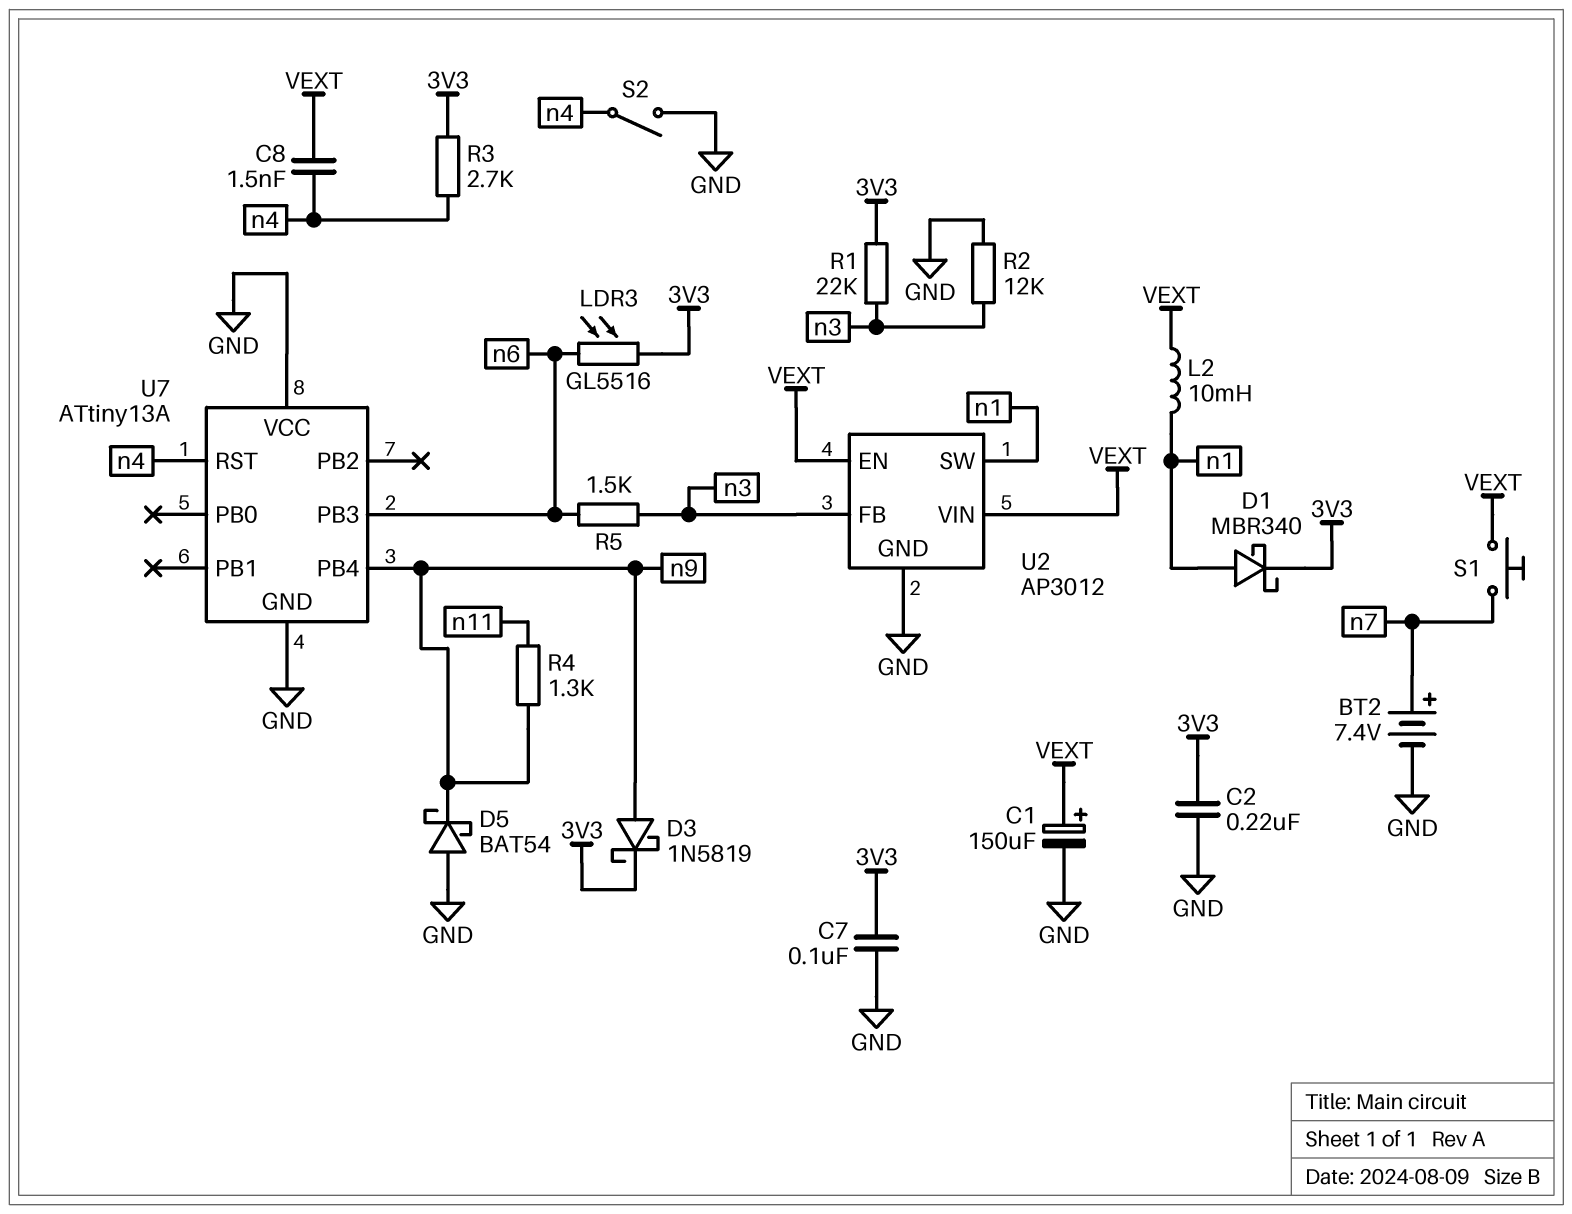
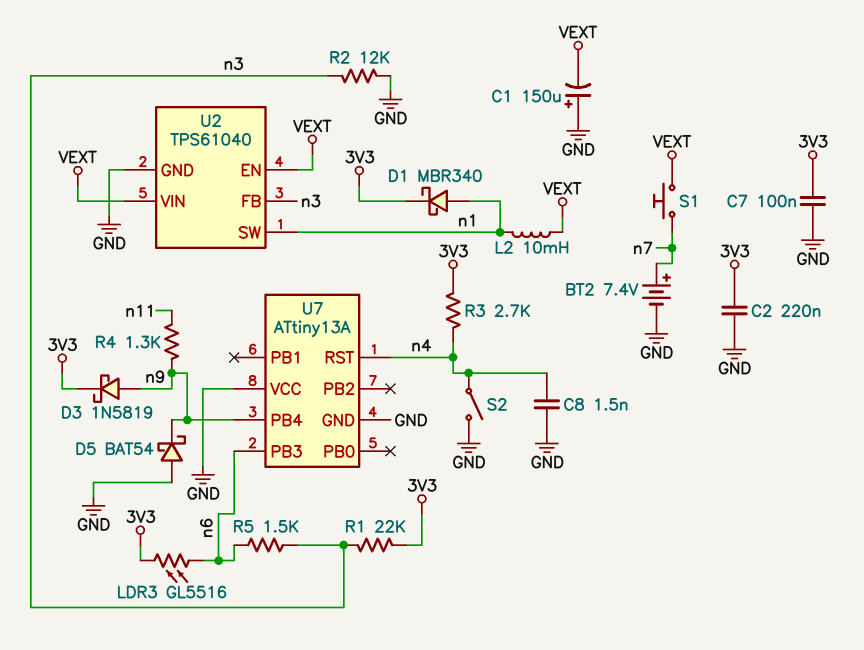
C1: 150uF (plus VEXT, minus GND) -> 150uF (plus GND, minus VEXT)
C8: 1.5nF (VEXT, n4) -> 1.5nF (GND, n4)
U2: AP3012 -> TPS61040

